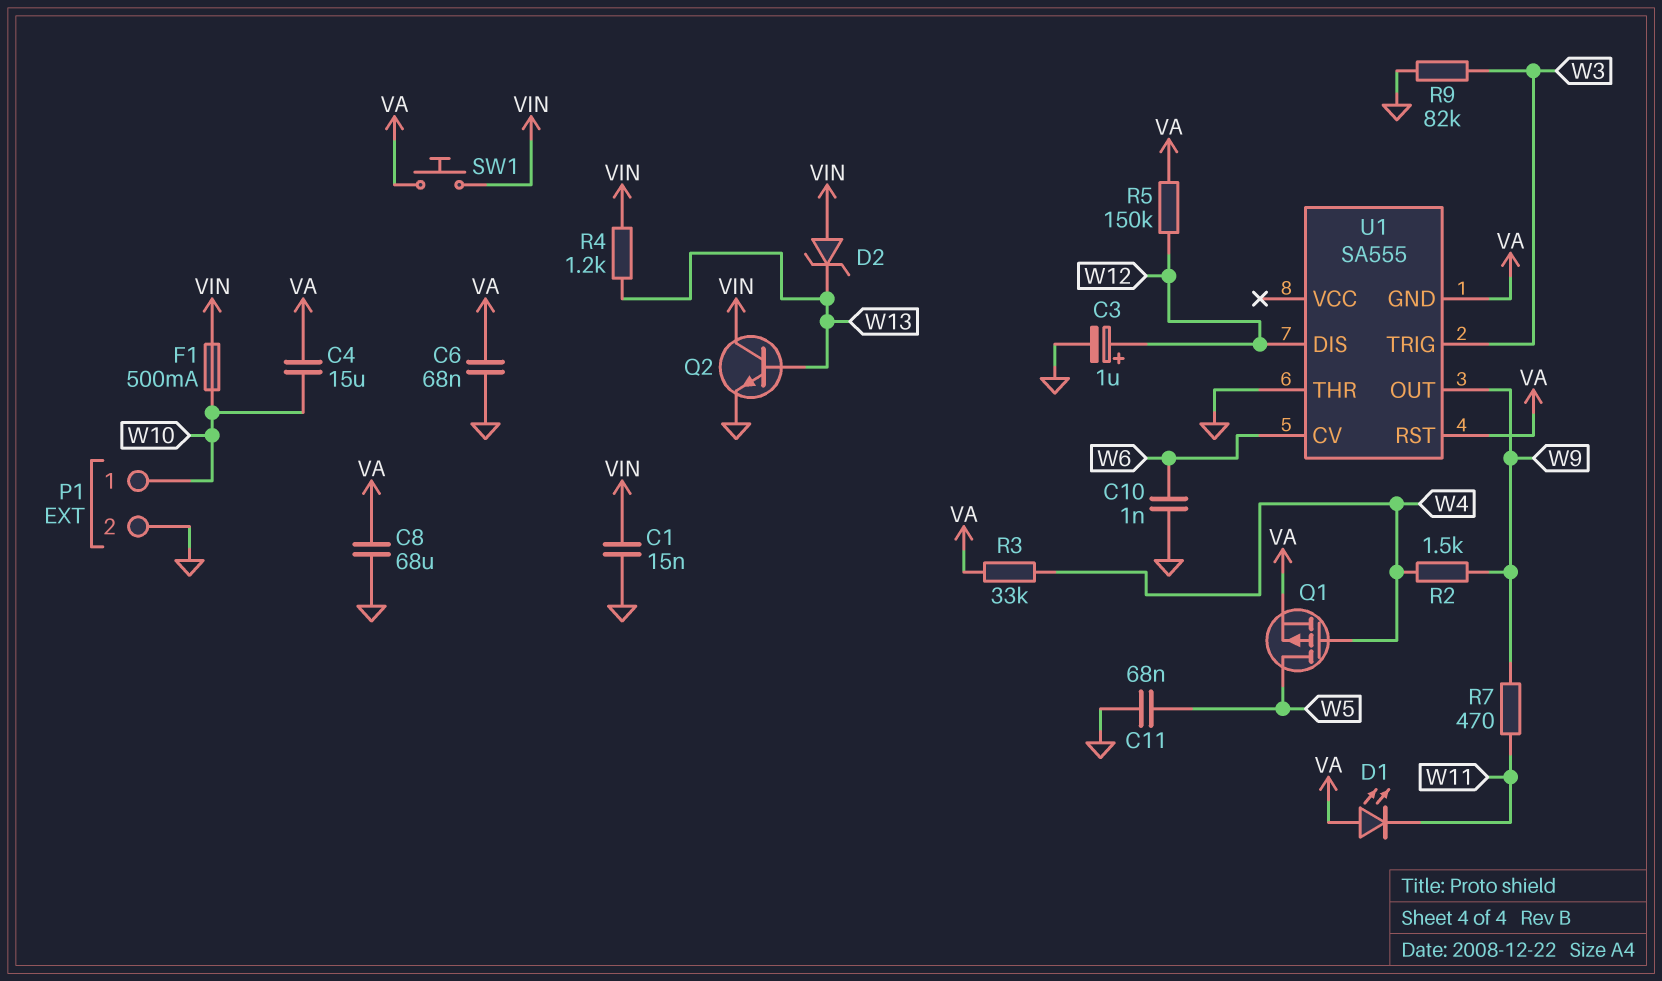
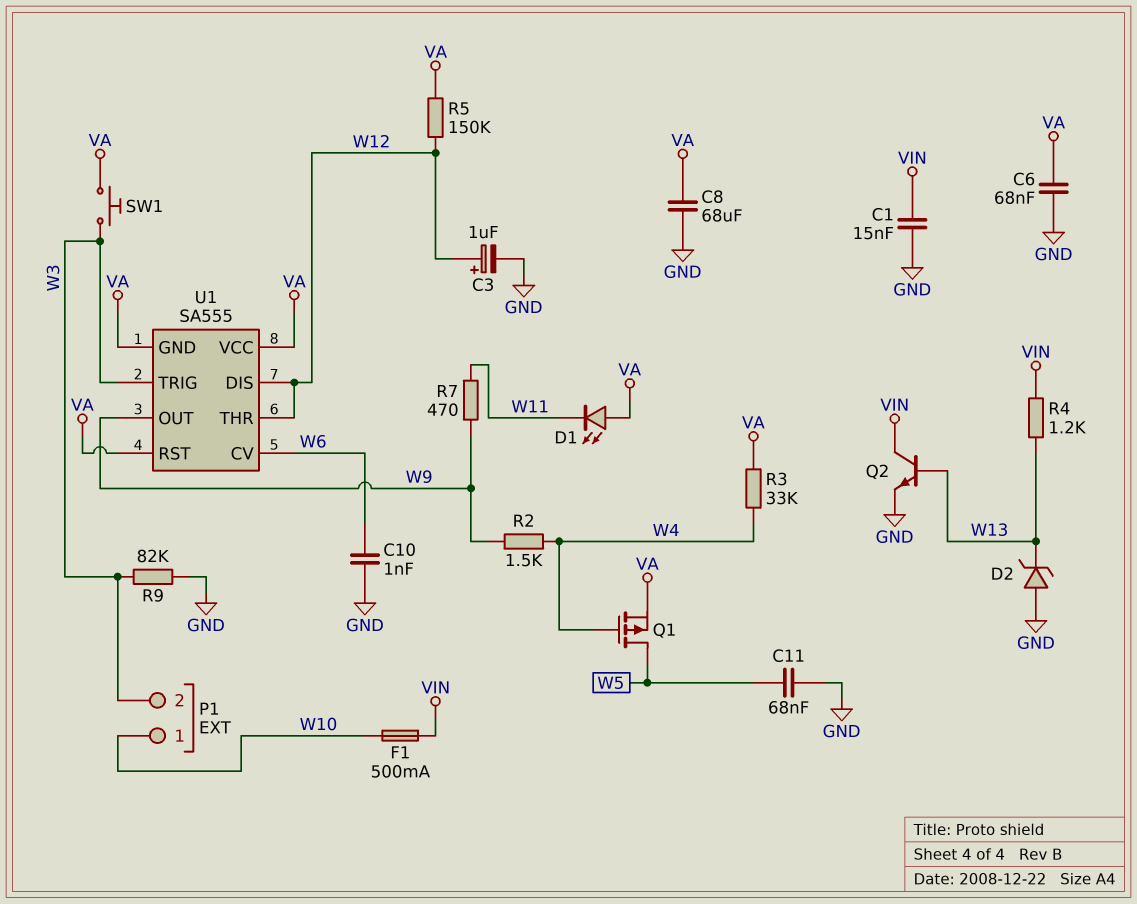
C4: 15uF (VA, W10) -> none
D2: zener (A VIN, K W13) -> zener (A GND, K W13)
P1 pin 2: GND -> W3
SW1: button (VA, VIN) -> button (VA, W3)
U1 pin THR: GND -> W12
U1 pin VCC: none -> VA

